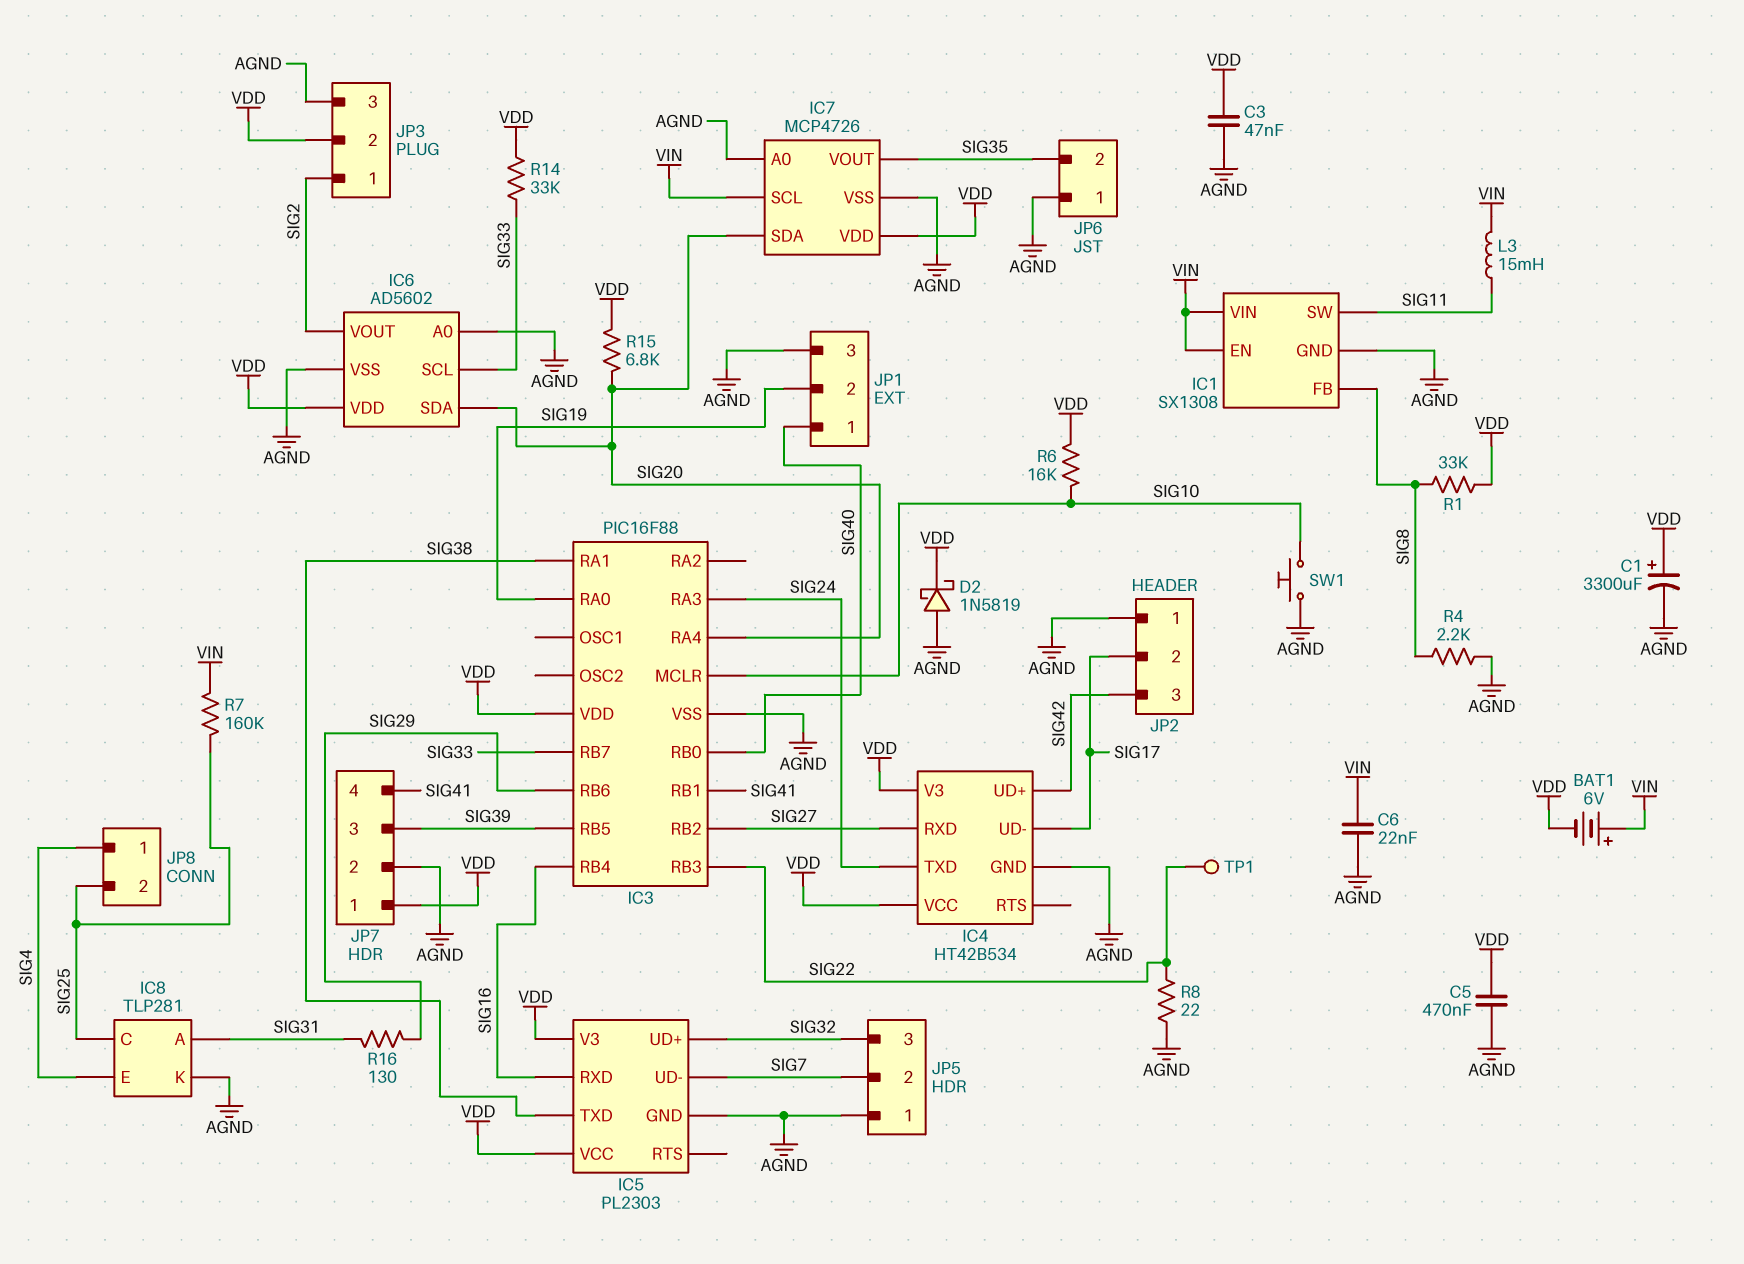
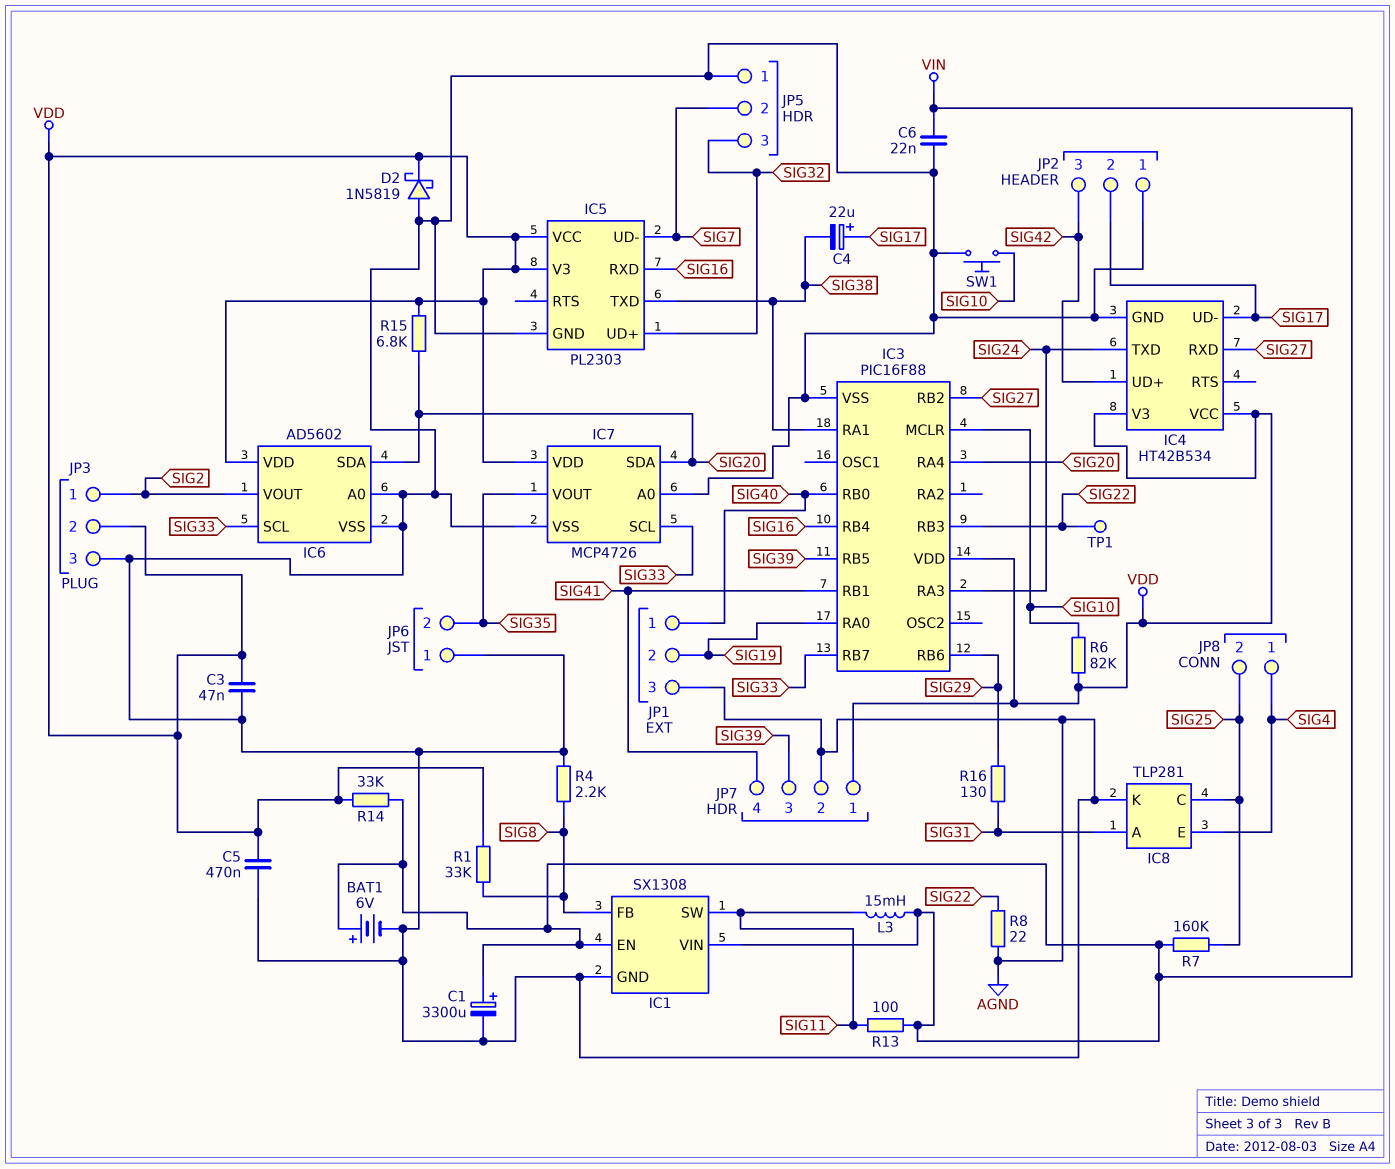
BAT1: 6V (plus VIN, minus VDD) -> 6V (plus VIN, minus AGND)
C1: 3300uF (plus VDD, minus AGND) -> 3300uF (plus VIN, minus AGND)
C4: none -> 22uF (plus SIG17, minus SIG38)
IC7 pin SCL: VIN -> SIG33
R6: 16k (SIG10, VDD) -> 82k (SIG10, VDD)
R13: none -> 100 (SIG11, VIN)
R14: 33k (SIG33, VDD) -> 33k (VDD, VIN)

